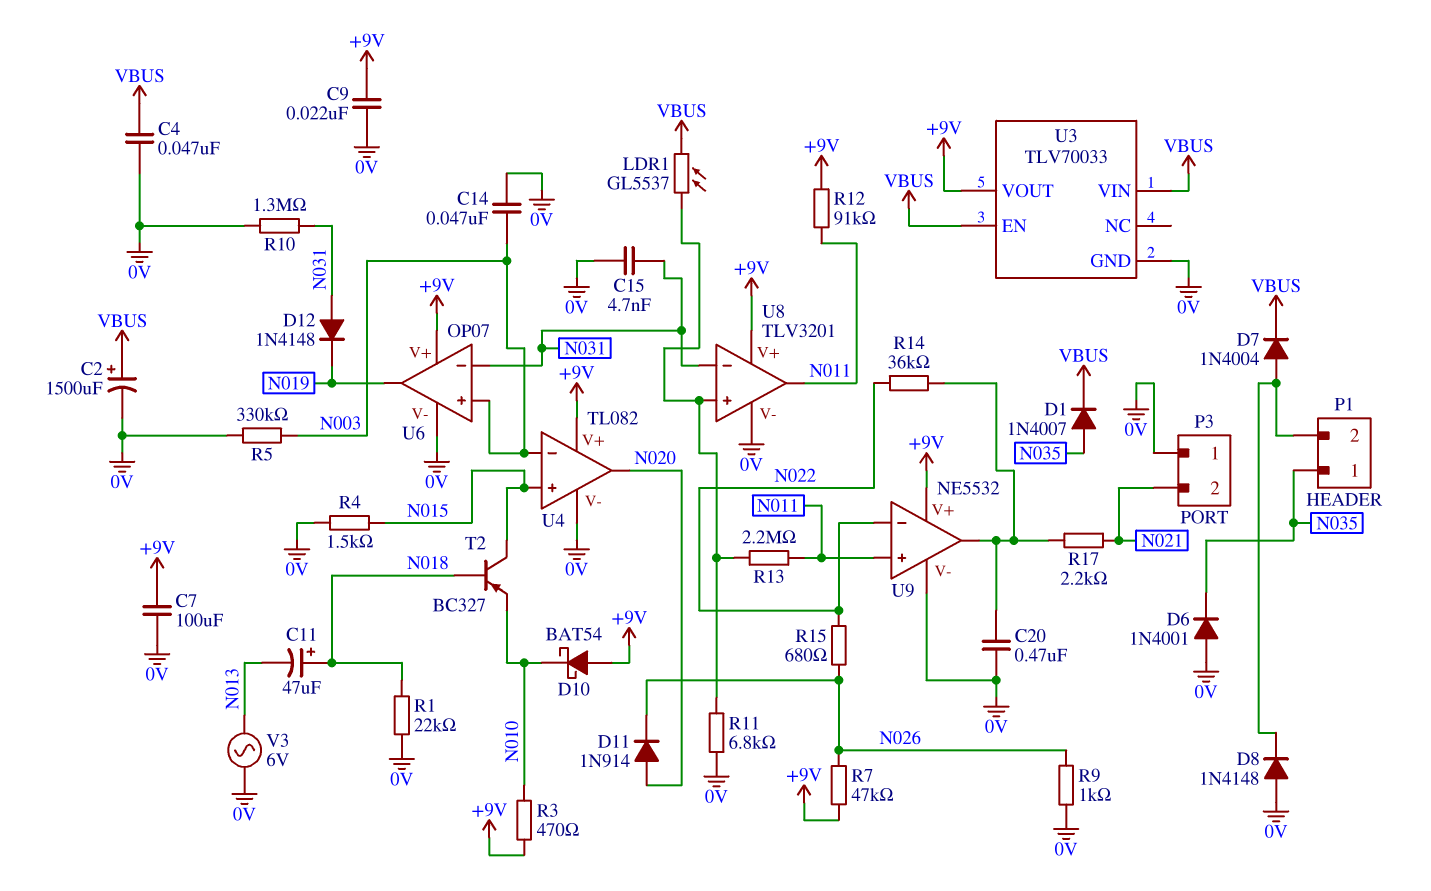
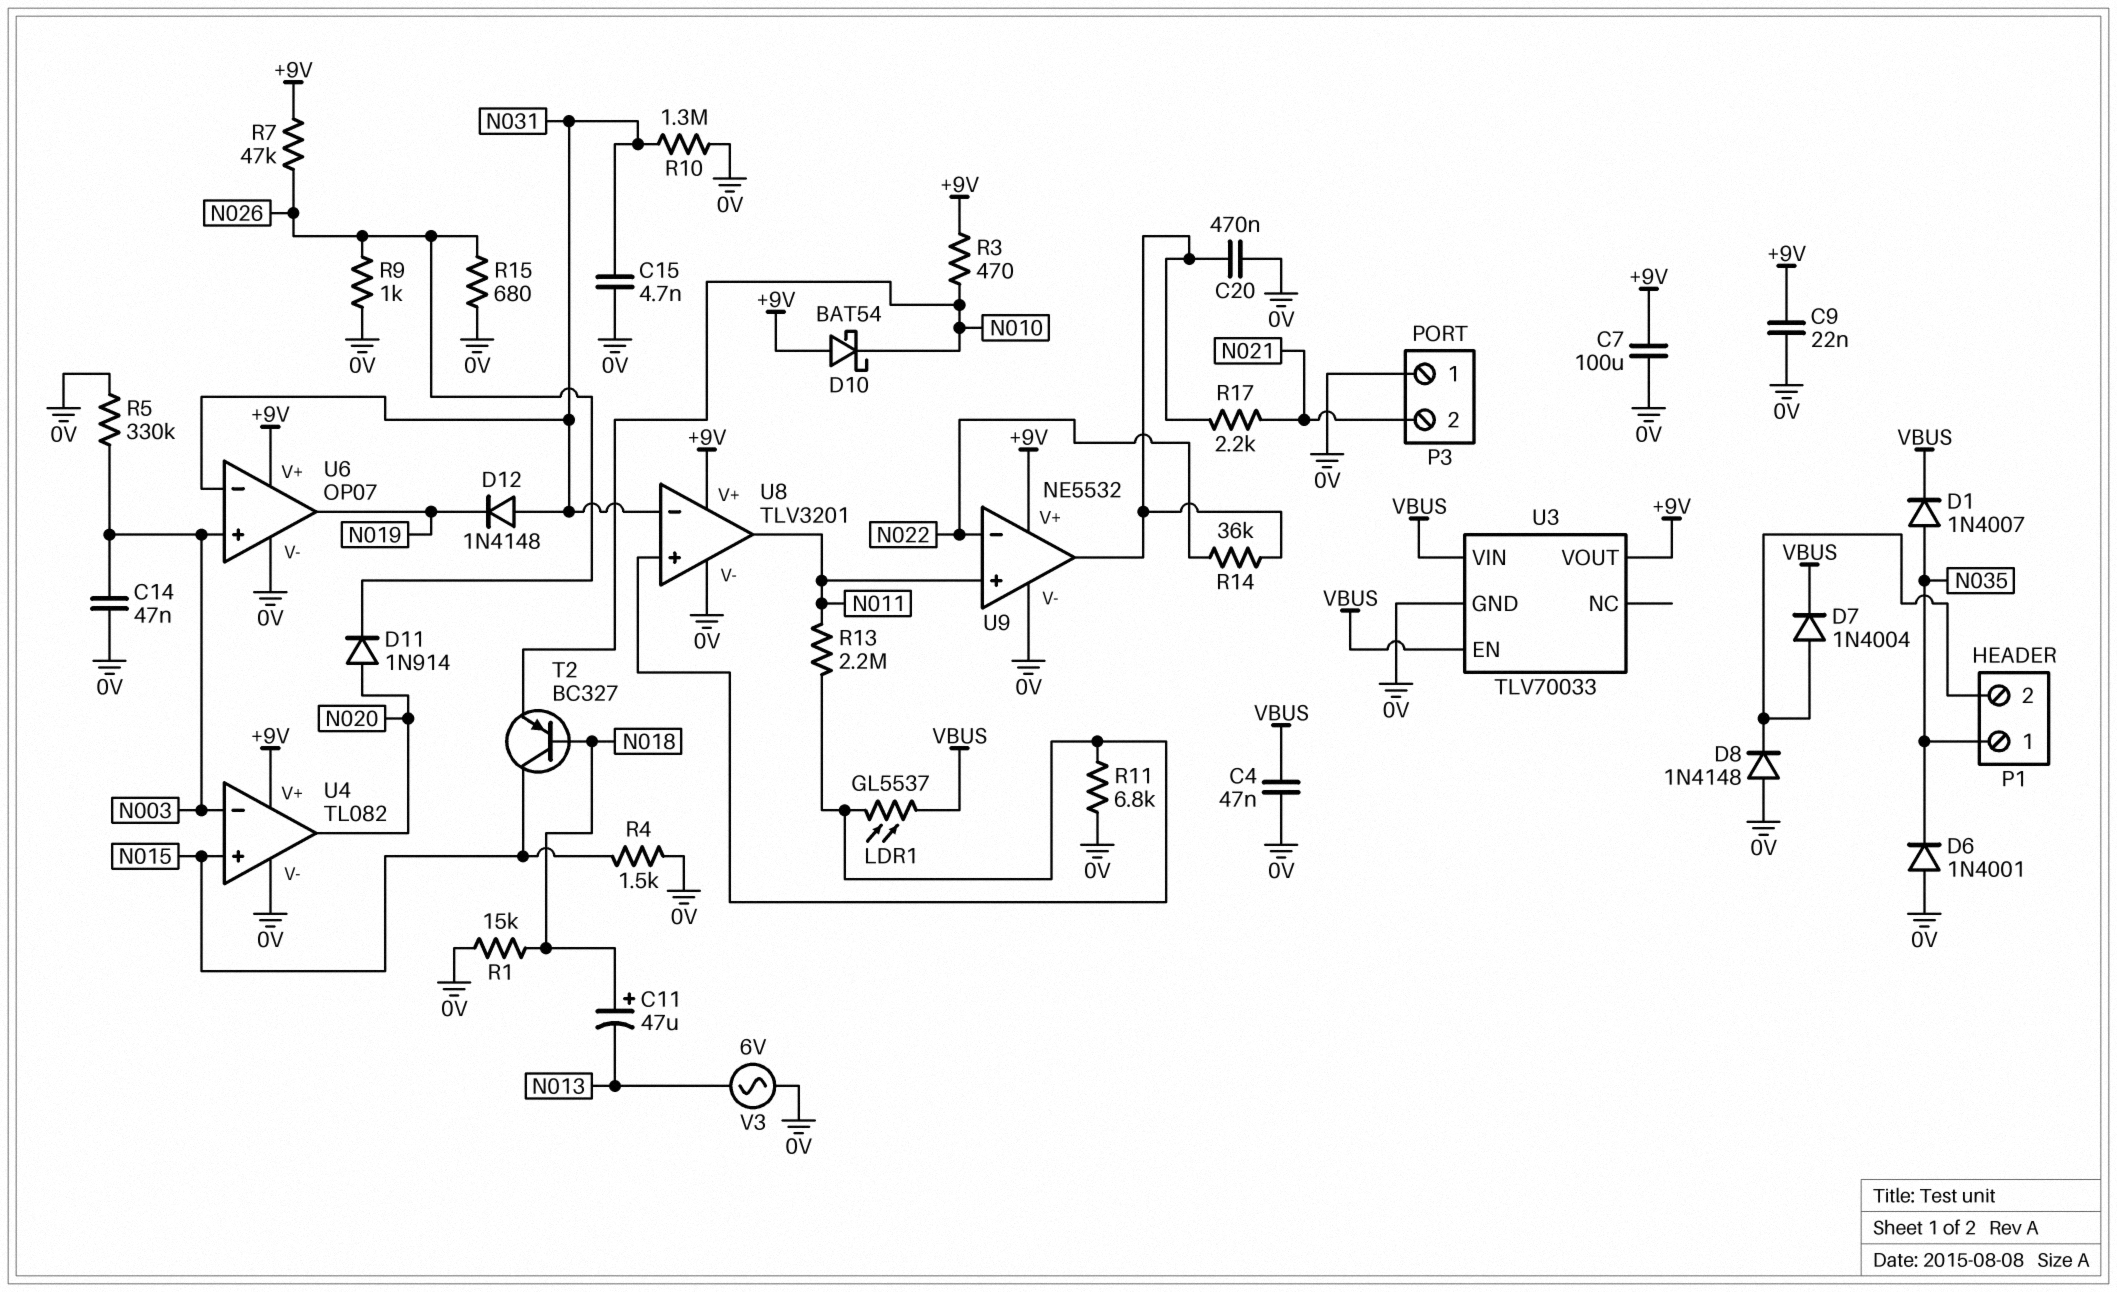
C2: 1500uF (plus VBUS, minus 0V) -> none
R1: 22k (0V, N018) -> 15k (0V, N018)
R12: 91k (+9V, N011) -> none
R15: 680 (N022, N026) -> 680 (0V, N026)

